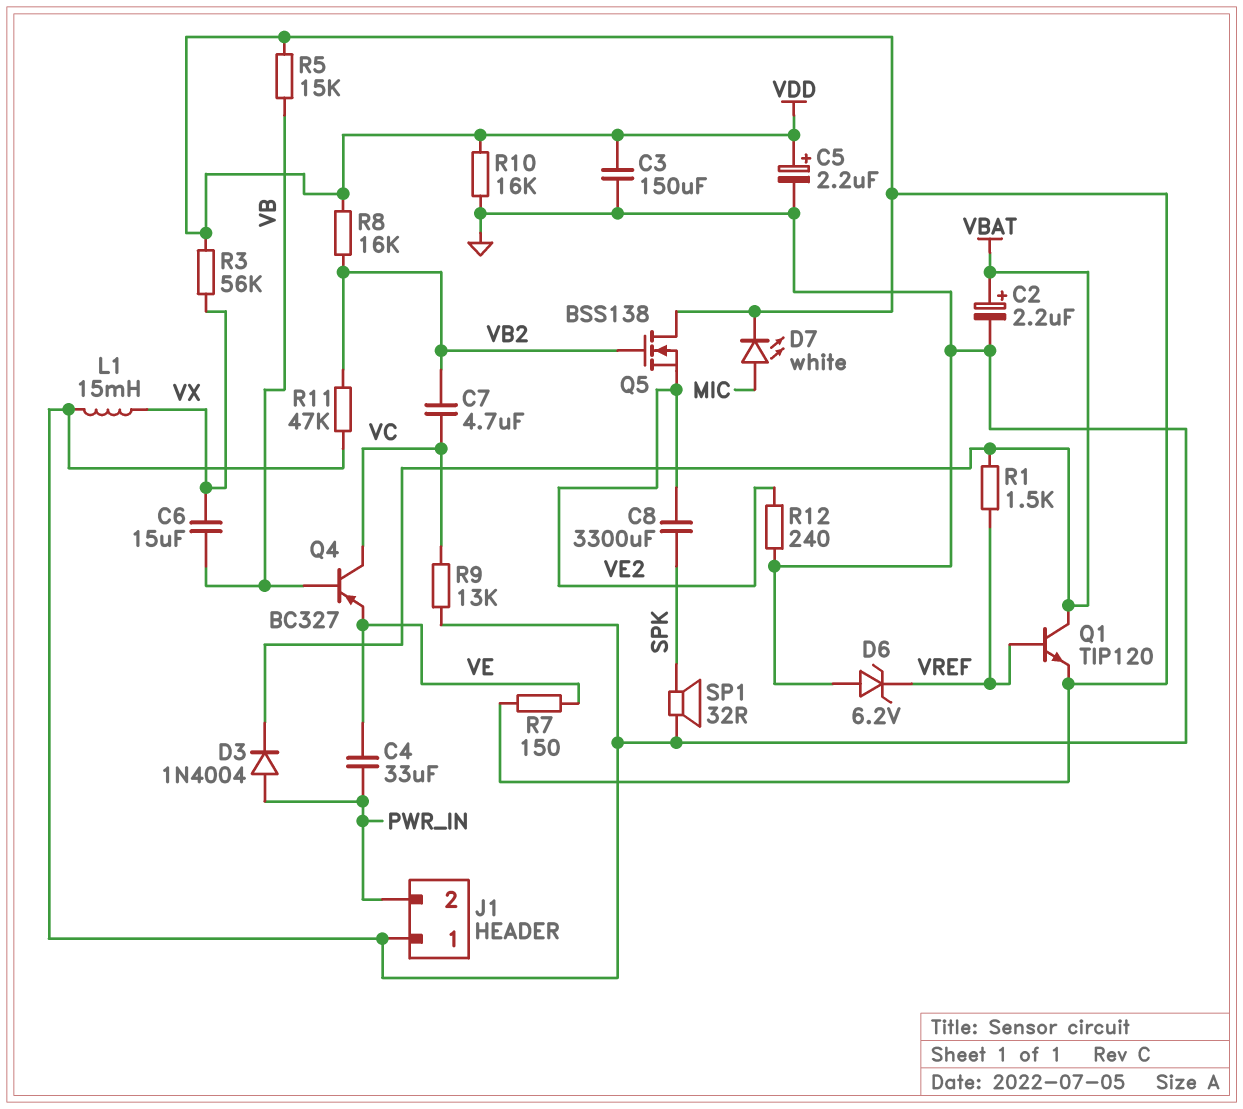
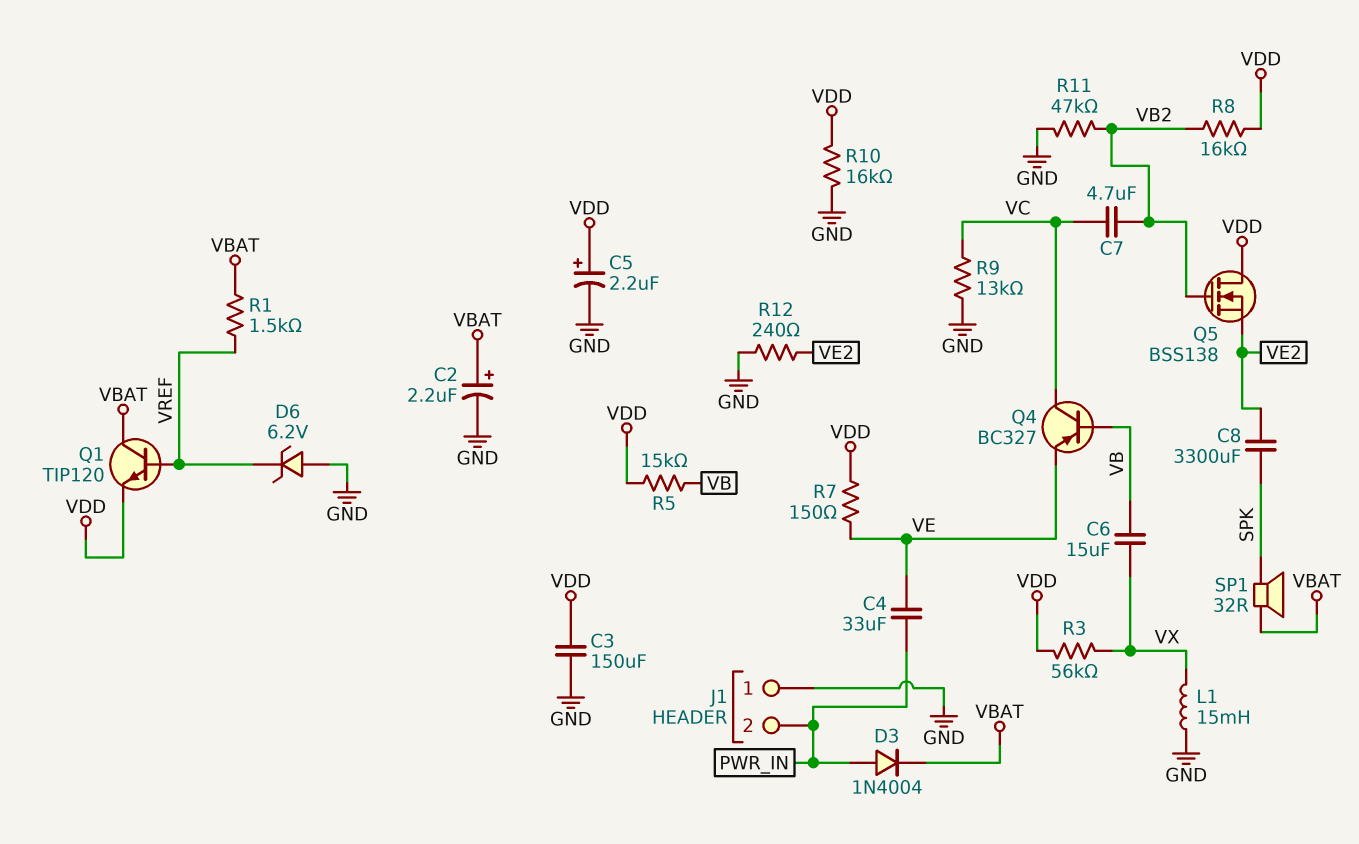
D7: LED white (A MIC, K VDD) -> none
SP1: speaker 32R (GND, SPK) -> speaker 32R (SPK, VBAT)

